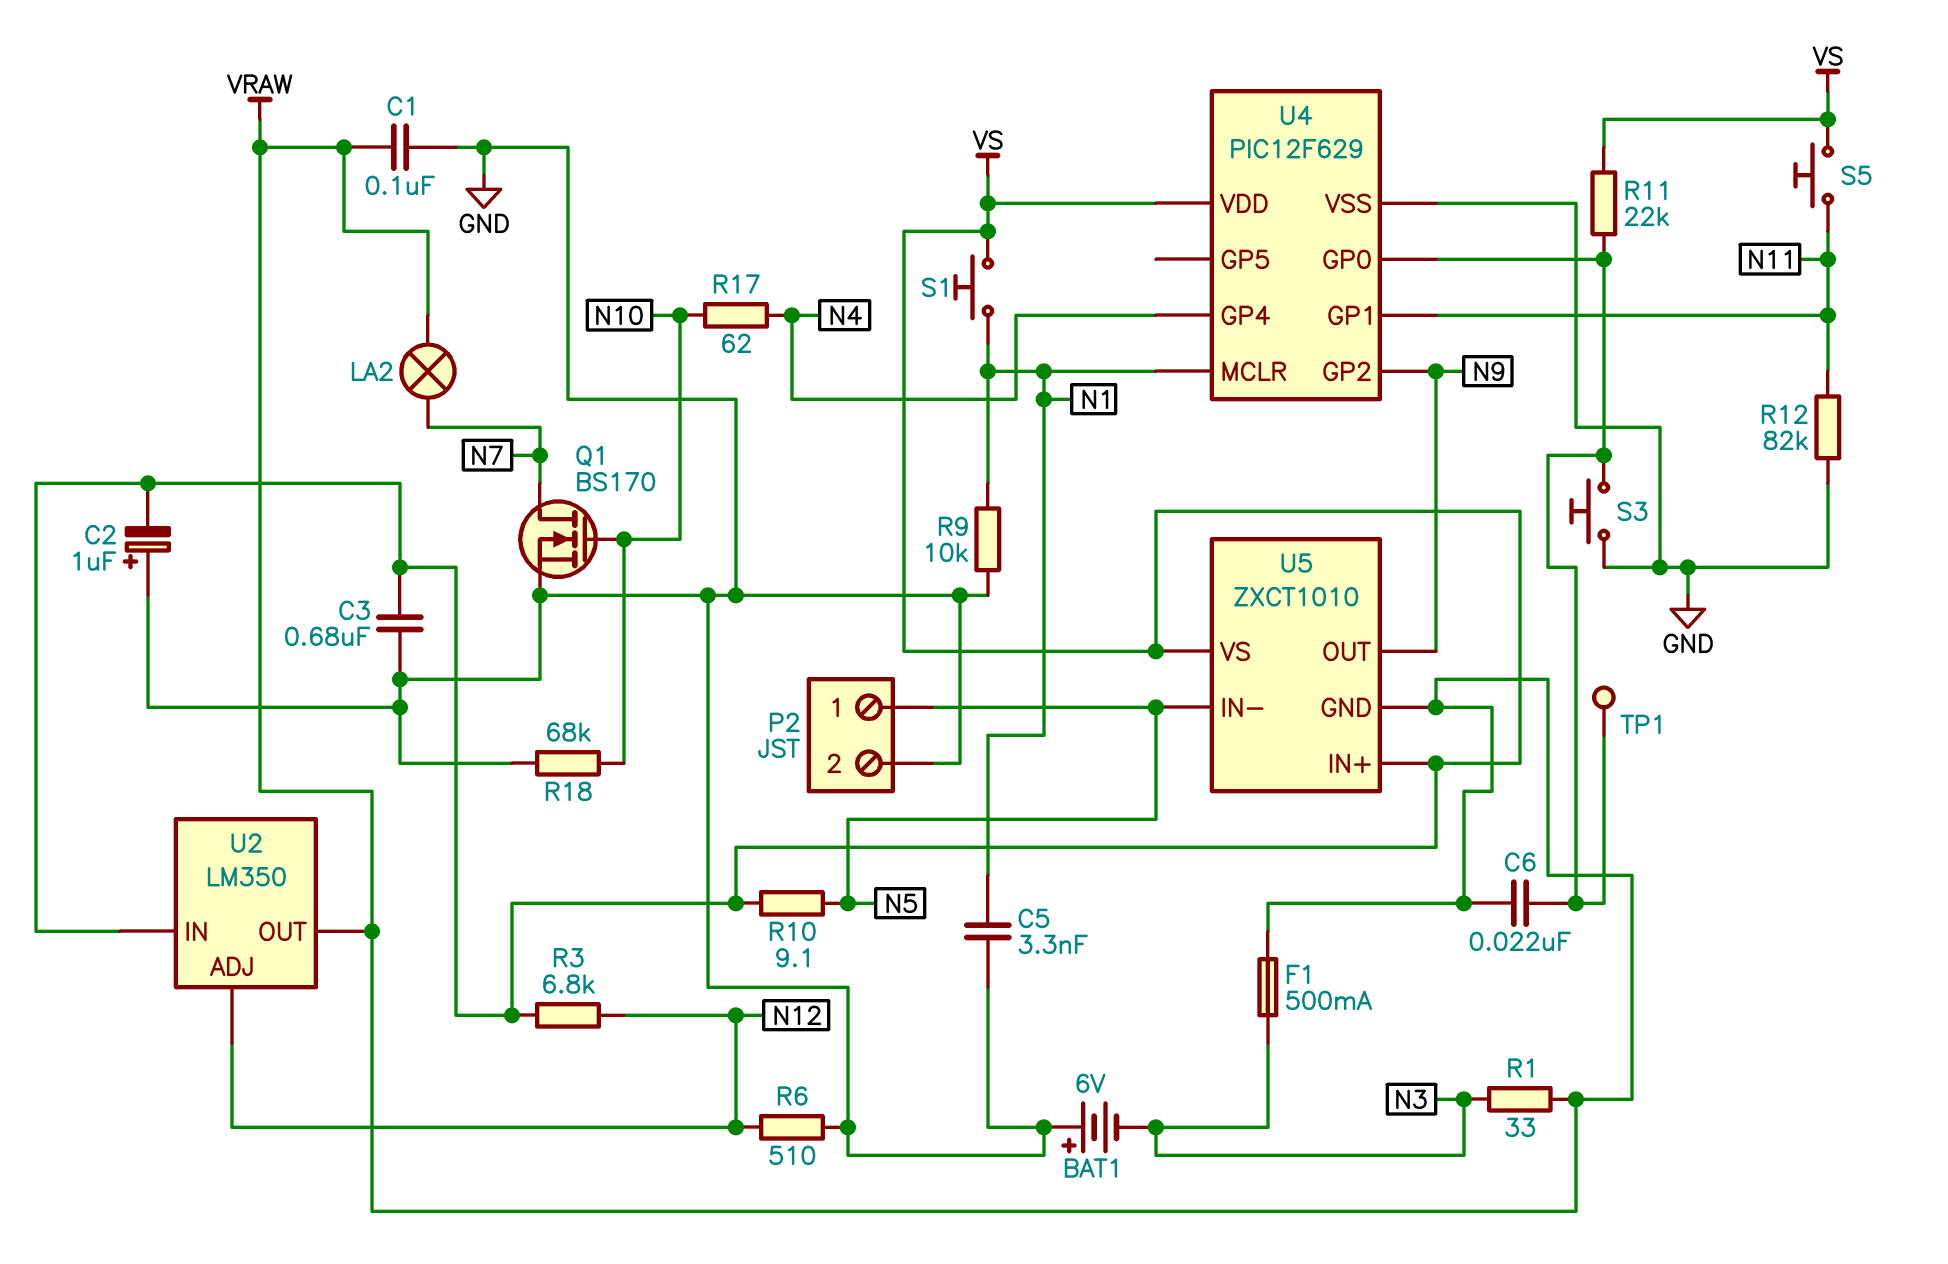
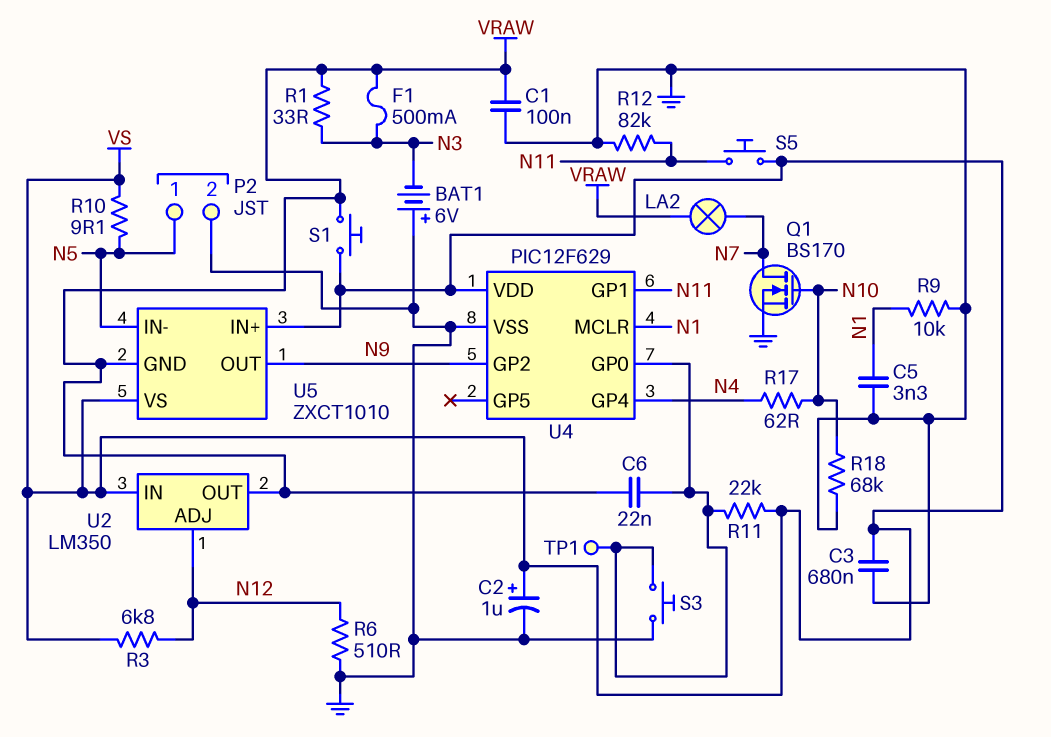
C2: 1uF (plus GND, minus VS) -> 1uF (plus VS, minus GND)
S1: button (N1, VS) -> button (VRAW, VS)

